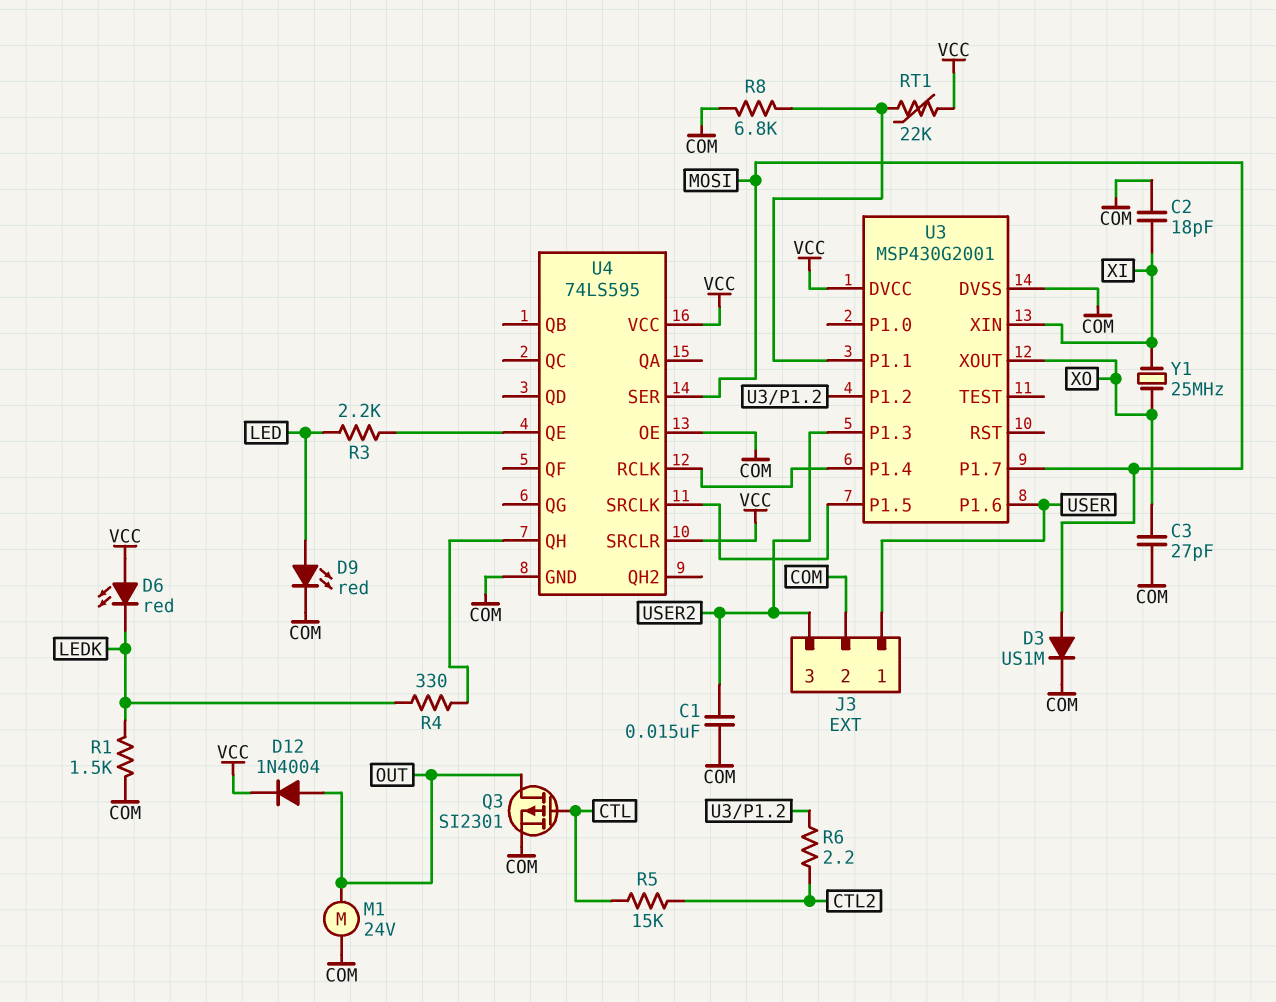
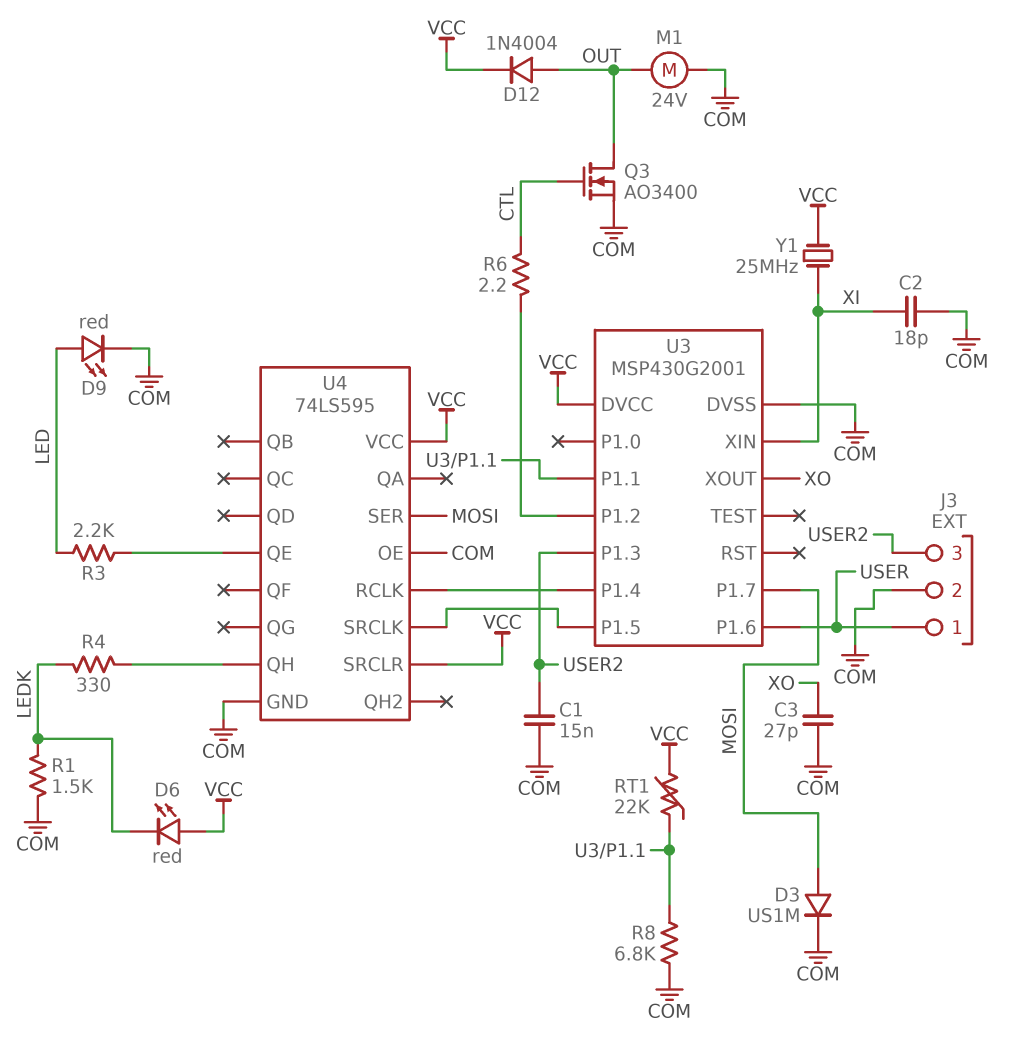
Q3: PMOS SI2301 (G CTL, D OUT, S COM) -> NMOS AO3400 (G CTL, D OUT, S COM)
R5: 15k (CTL, CTL2) -> none
R6: 2.2 (CTL2, U3/P1.2) -> 2.2 (CTL, U3/P1.2)
Y1: 25MHz (XI, XO) -> 25MHz (VCC, XI)

